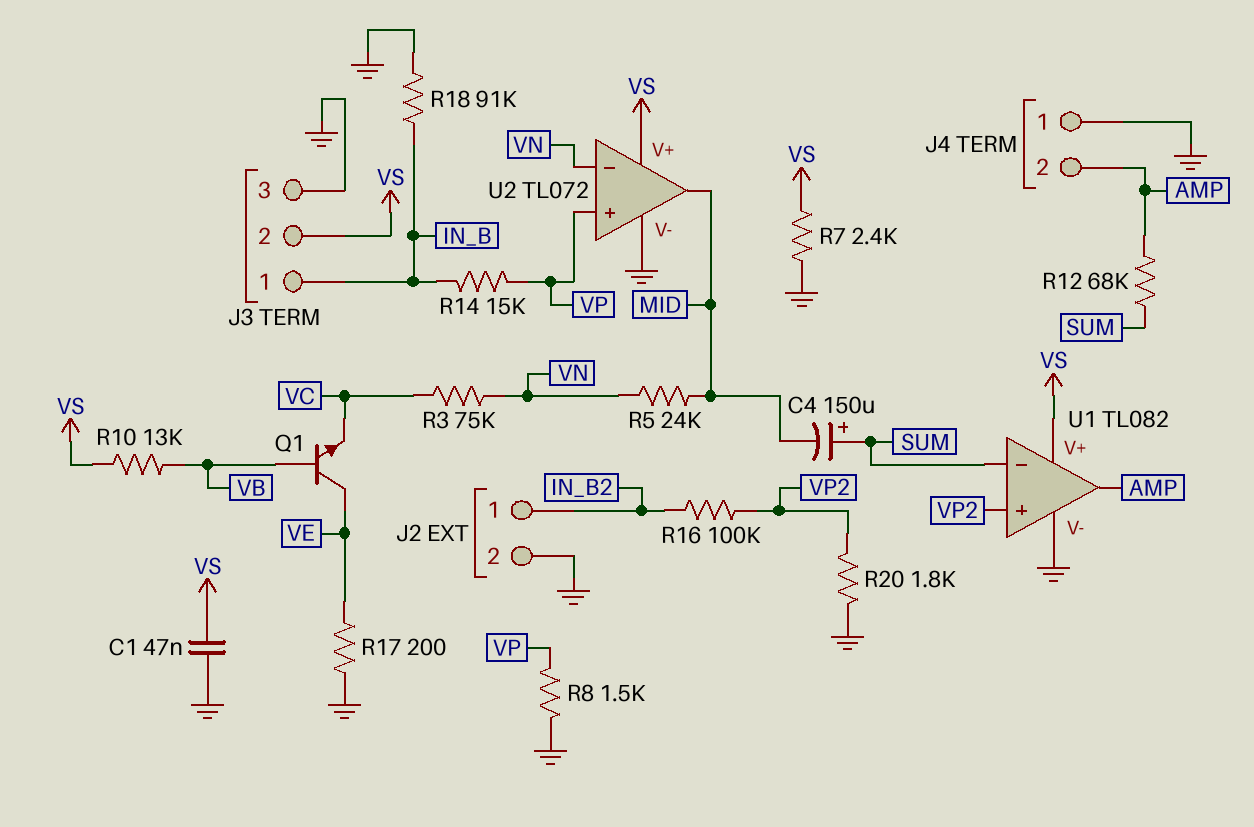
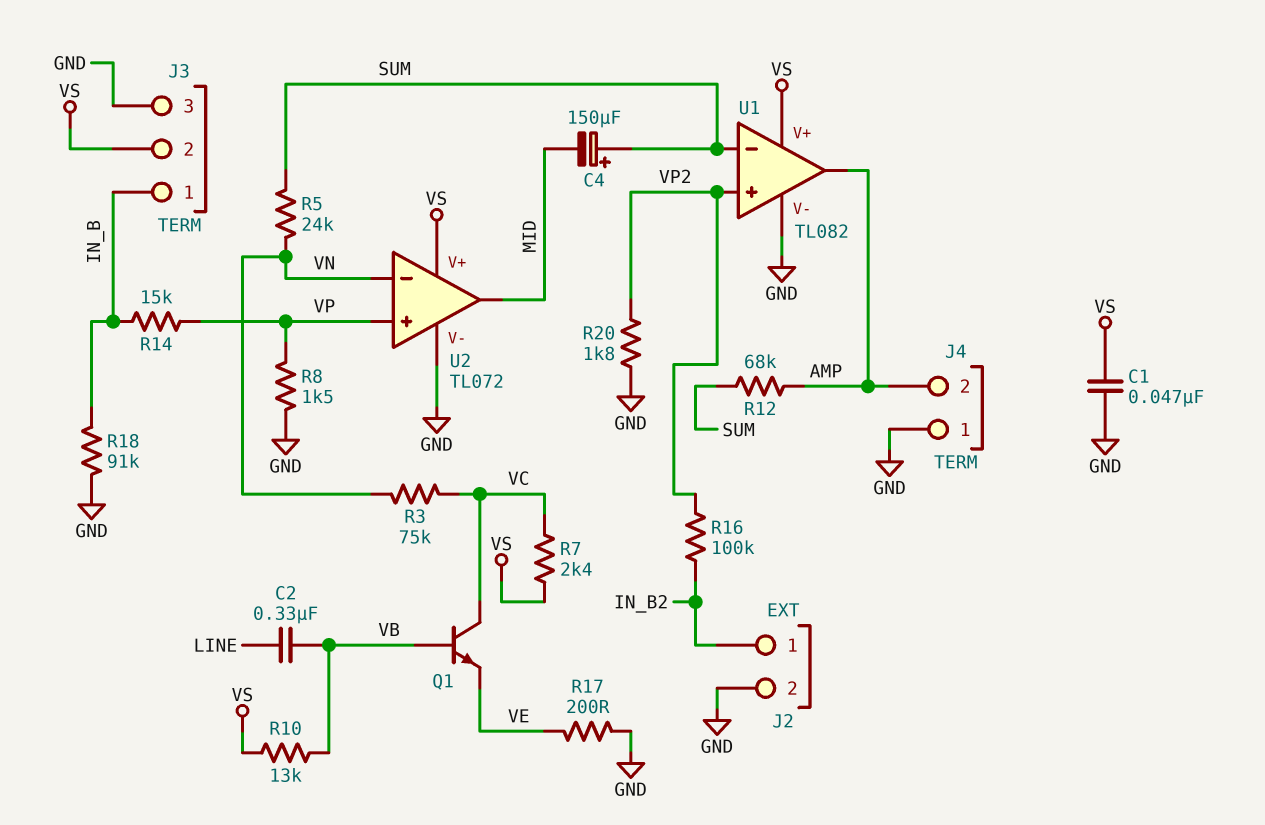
C2: none -> 330nF (LINE, VB)
Q1: NPN (B VB, C VE, E VC) -> NPN (B VB, C VC, E VE)
R5: 24k (MID, VN) -> 24k (SUM, VN)
R7: 2.4k (GND, VS) -> 2.4k (VC, VS)

